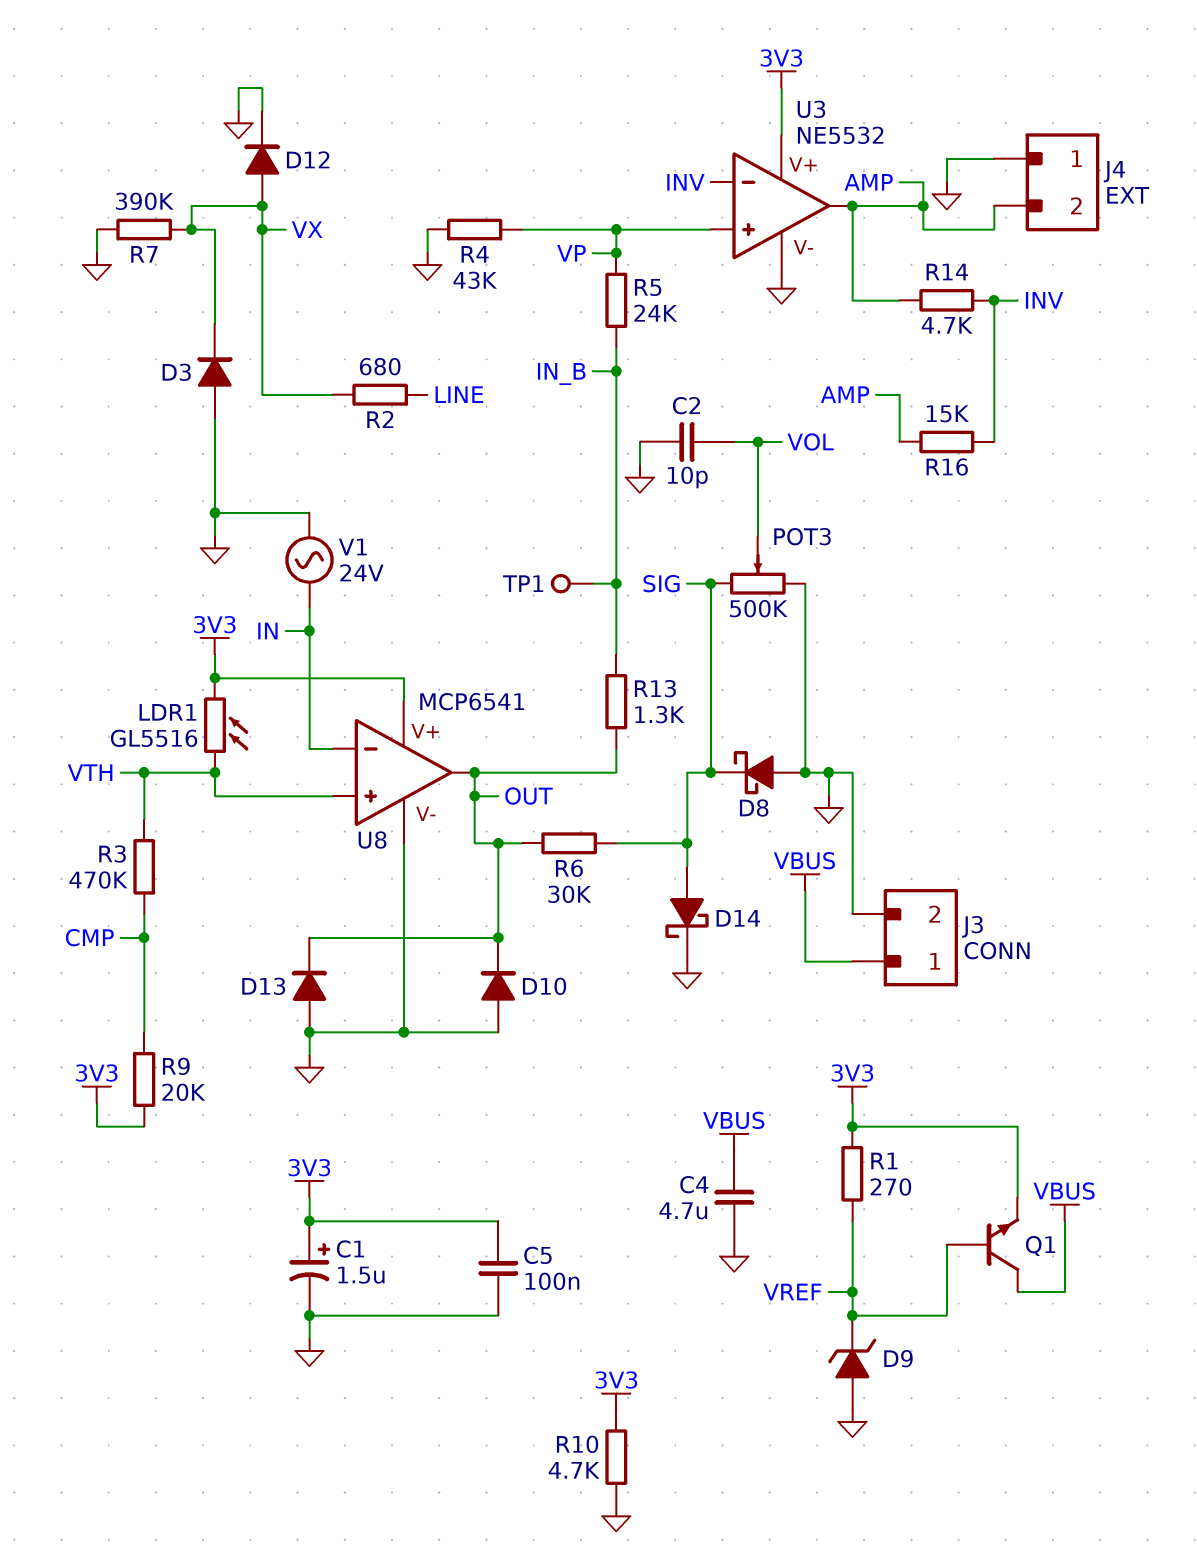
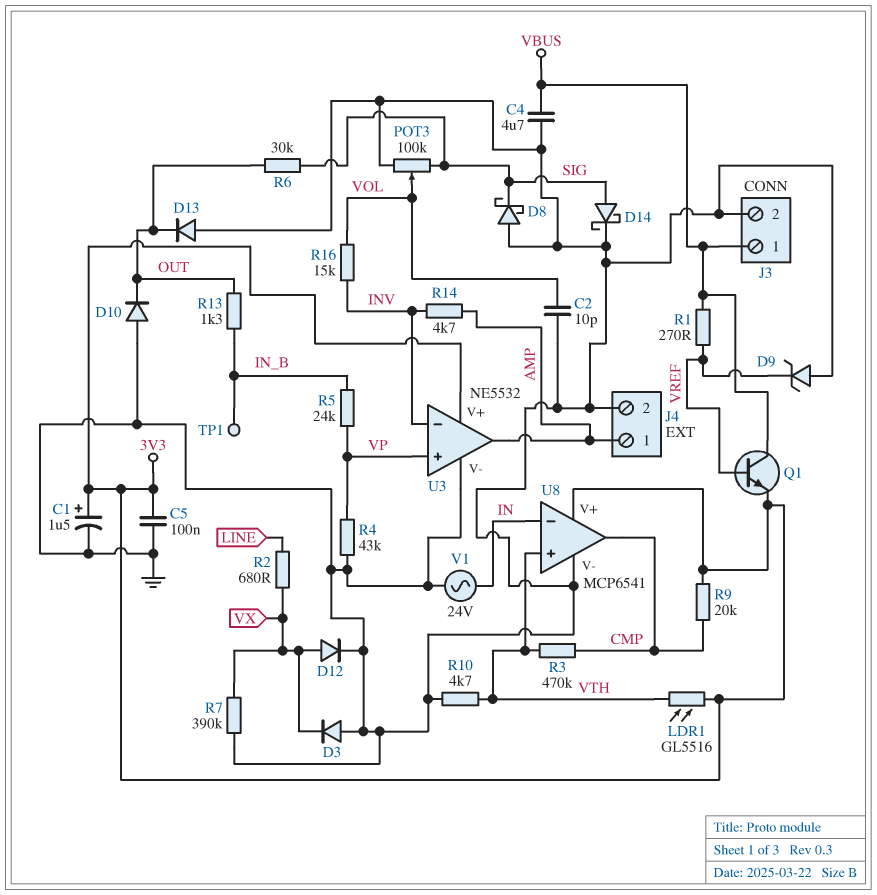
J4 pin 1: GND -> AMP
J4 pin 2: AMP -> GND
POT3: 500k (GND, SIG, wiper VOL) -> 100k (GND, SIG, wiper VOL)
R1: 270 (3V3, VREF) -> 270 (VBUS, VREF)
R10: 4.7k (3V3, GND) -> 4.7k (GND, VTH)
R16: 15k (AMP, INV) -> 15k (INV, VOL)
U8 pin out: OUT -> CMP

